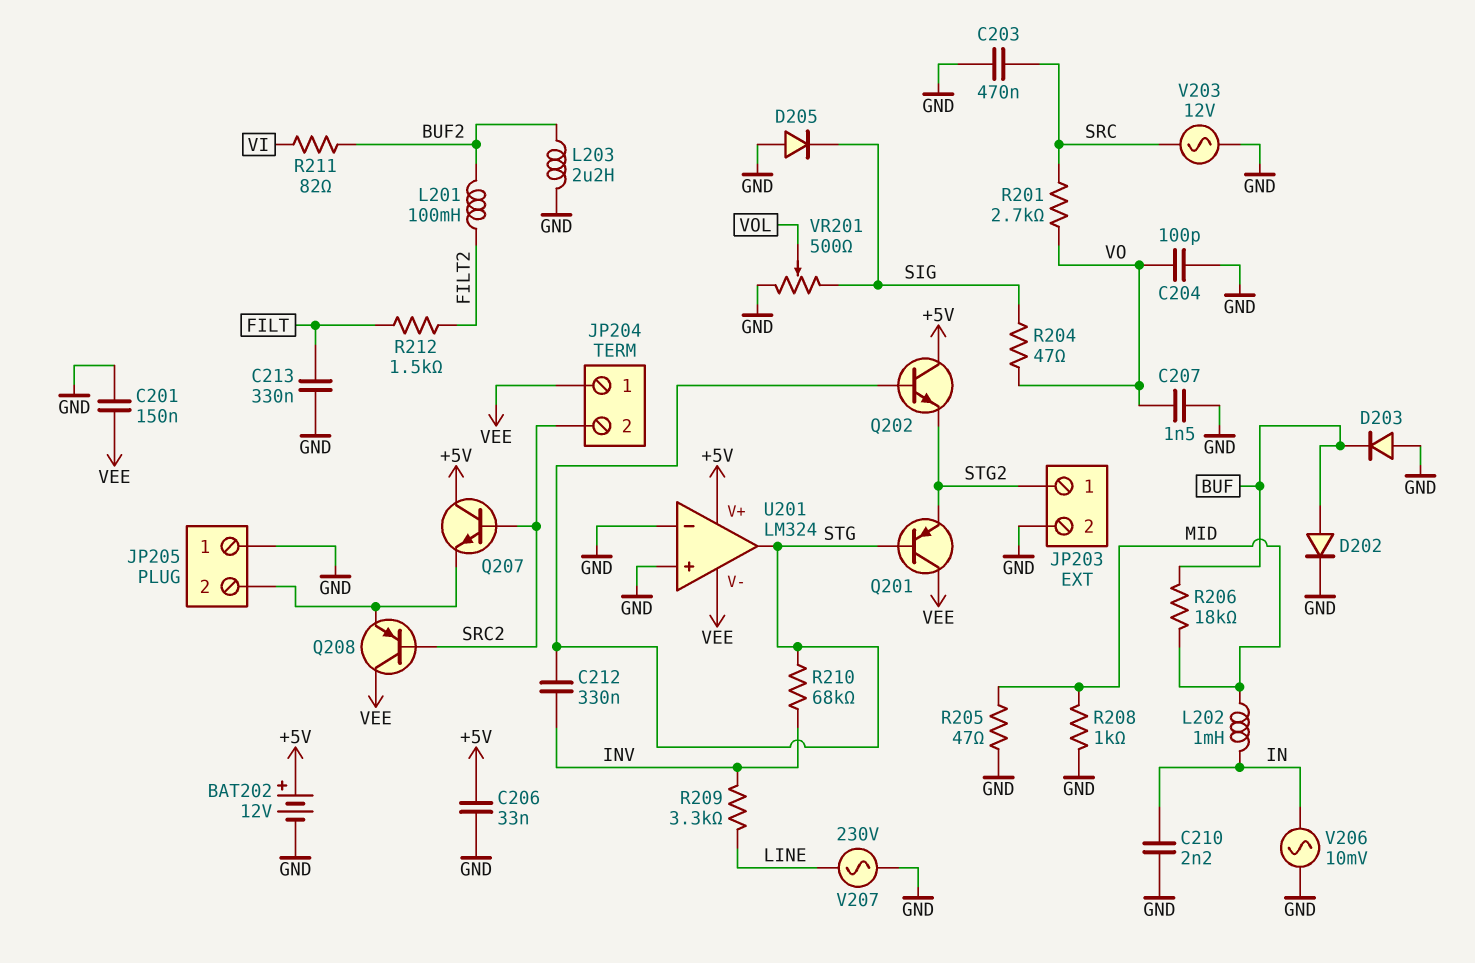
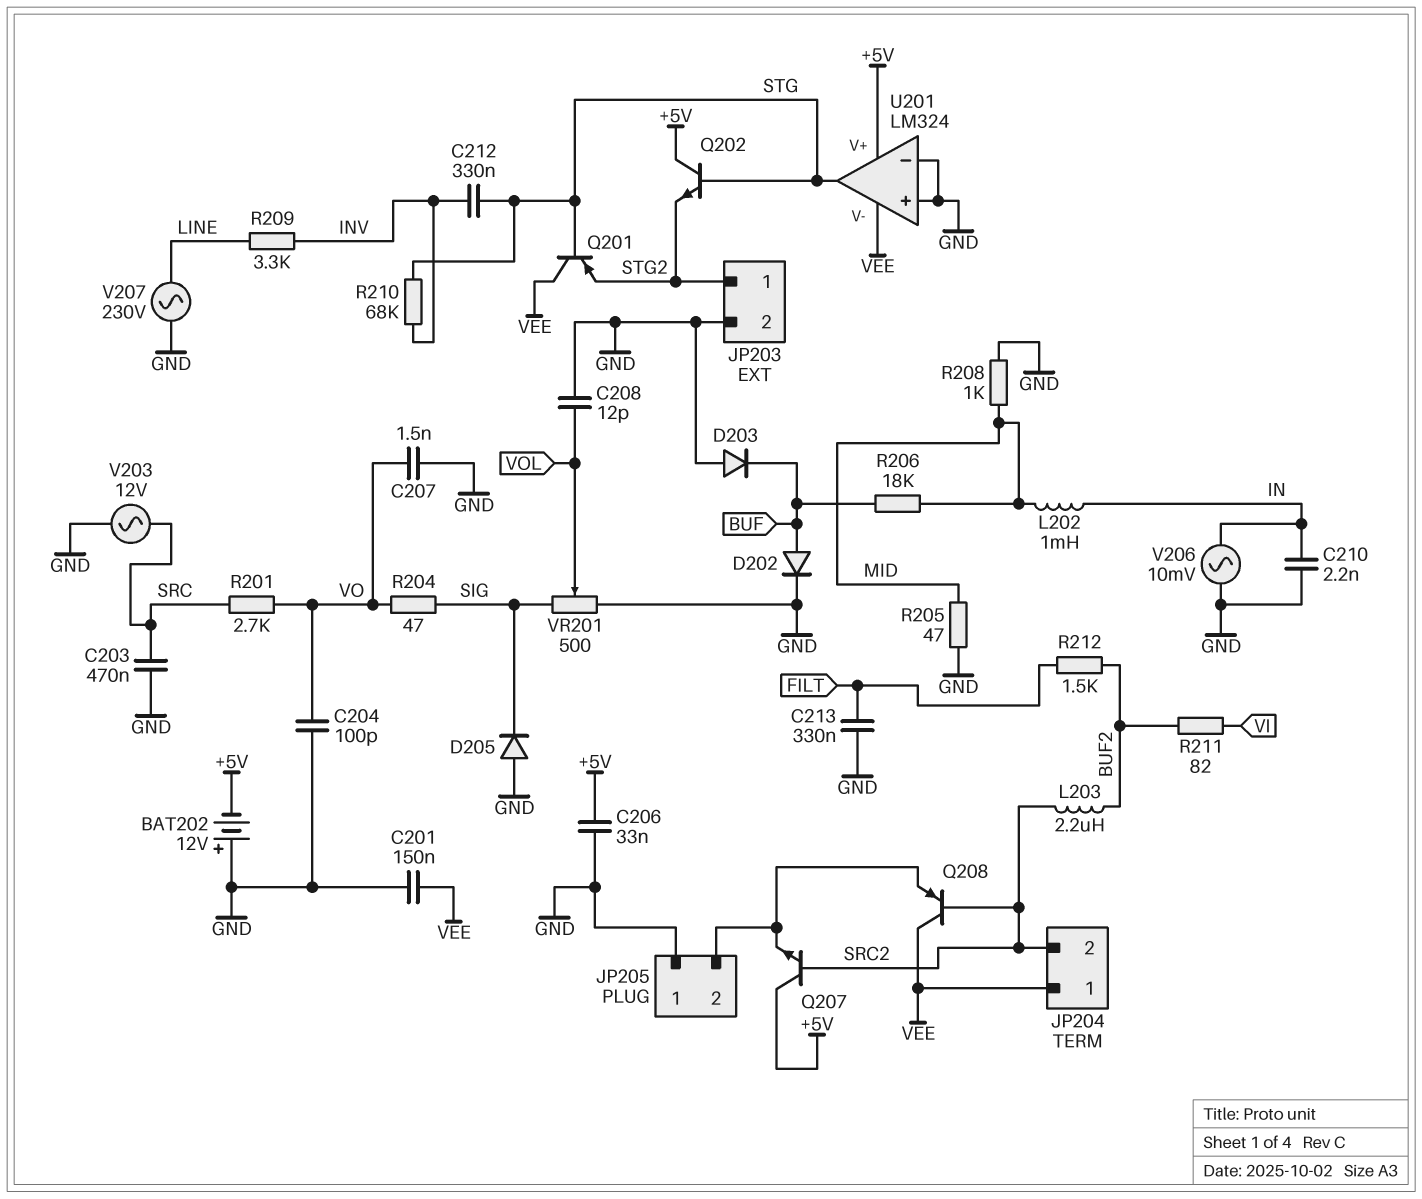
BAT202: 12V (plus +5V, minus GND) -> 12V (plus GND, minus +5V)
C208: none -> 12pF (GND, VOL)
L201: 100mH (BUF2, FILT2) -> none
L203: 2.2uH (BUF2, GND) -> 2.2uH (BUF2, SRC2)
R212: 1.5k (FILT, FILT2) -> 1.5k (BUF2, FILT)

